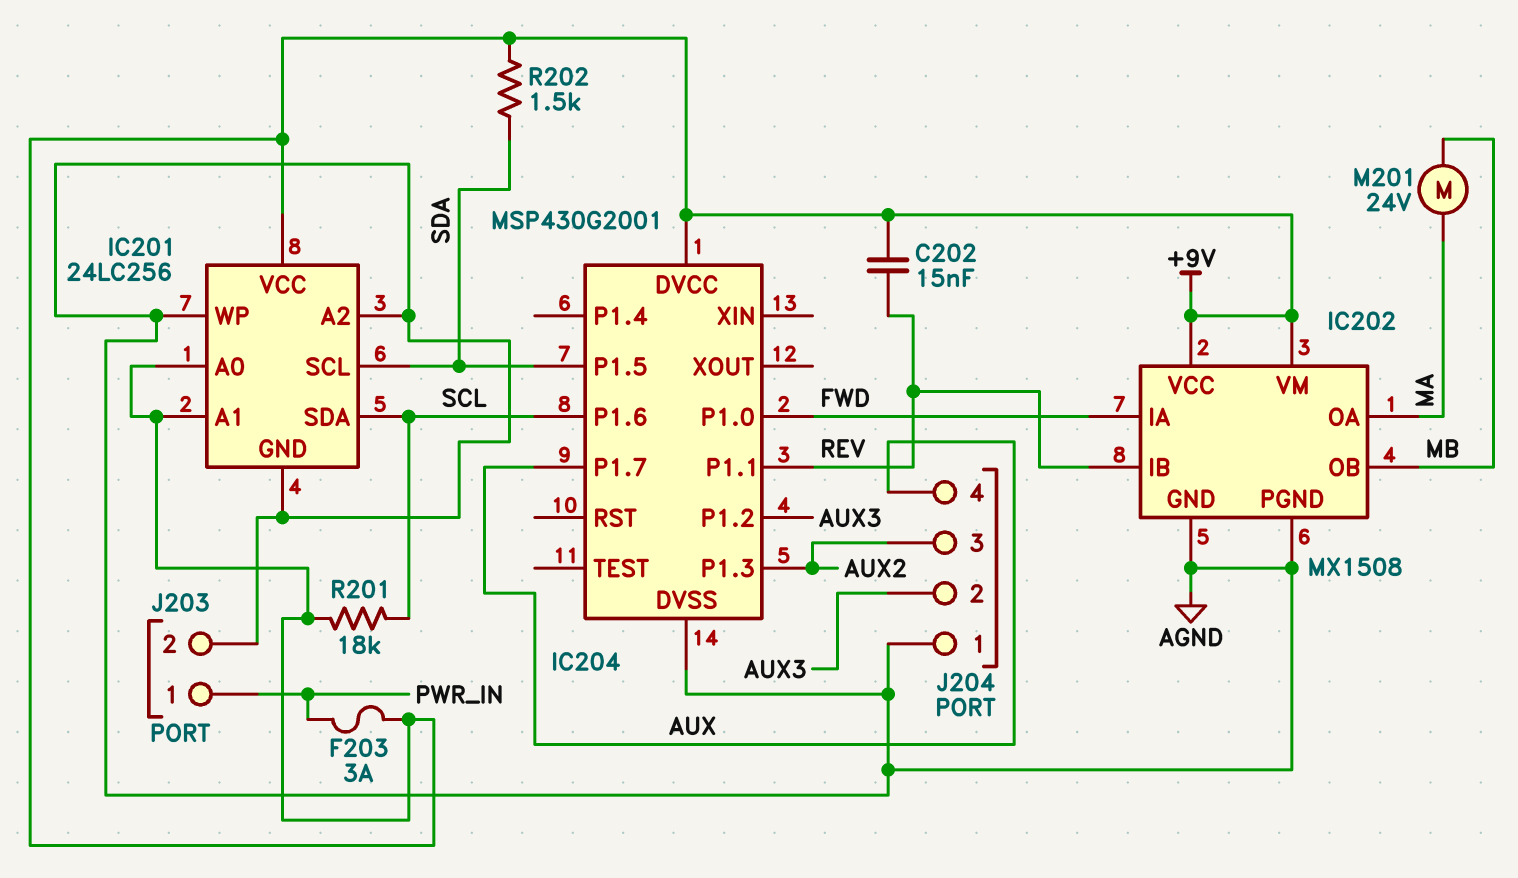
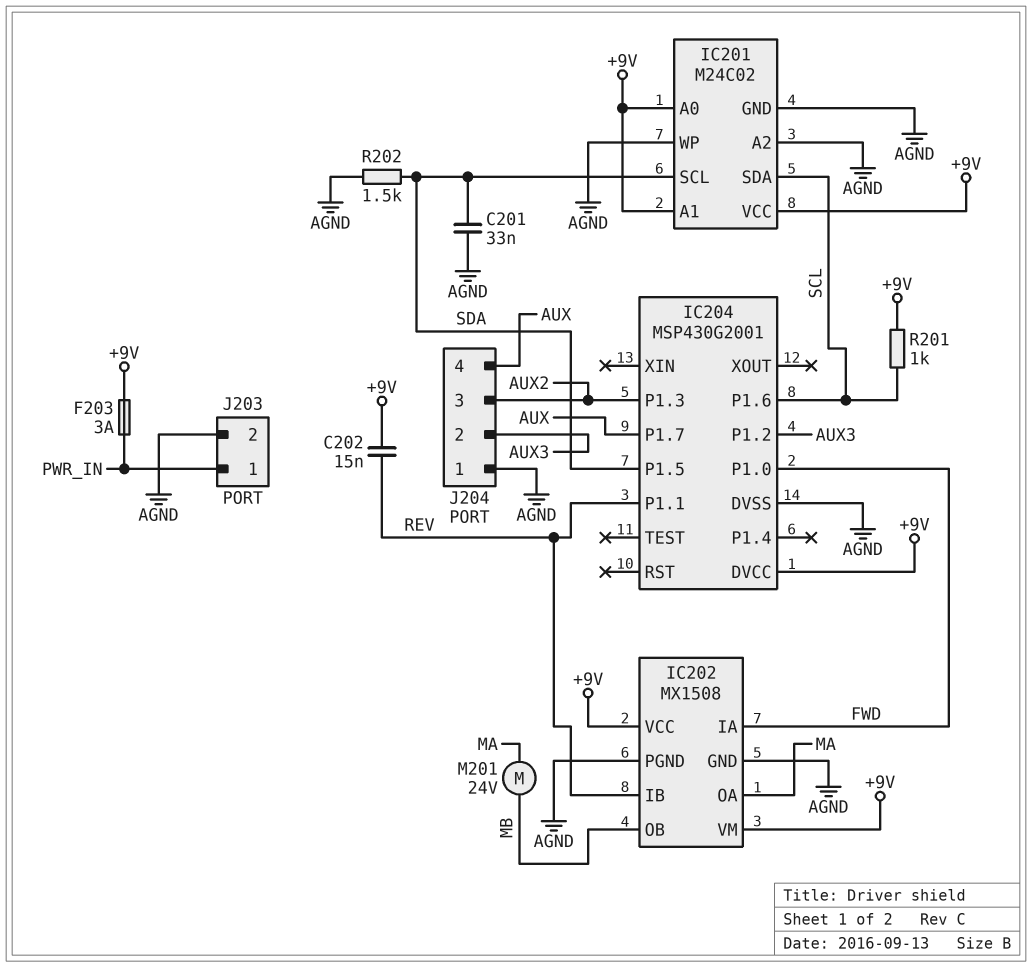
C201: none -> 33nF (AGND, SDA)
IC201: 24LC256 -> M24C02
R201: 18k (+9V, SCL) -> 1k (+9V, SCL)
R202: 1.5k (+9V, SDA) -> 1.5k (AGND, SDA)

